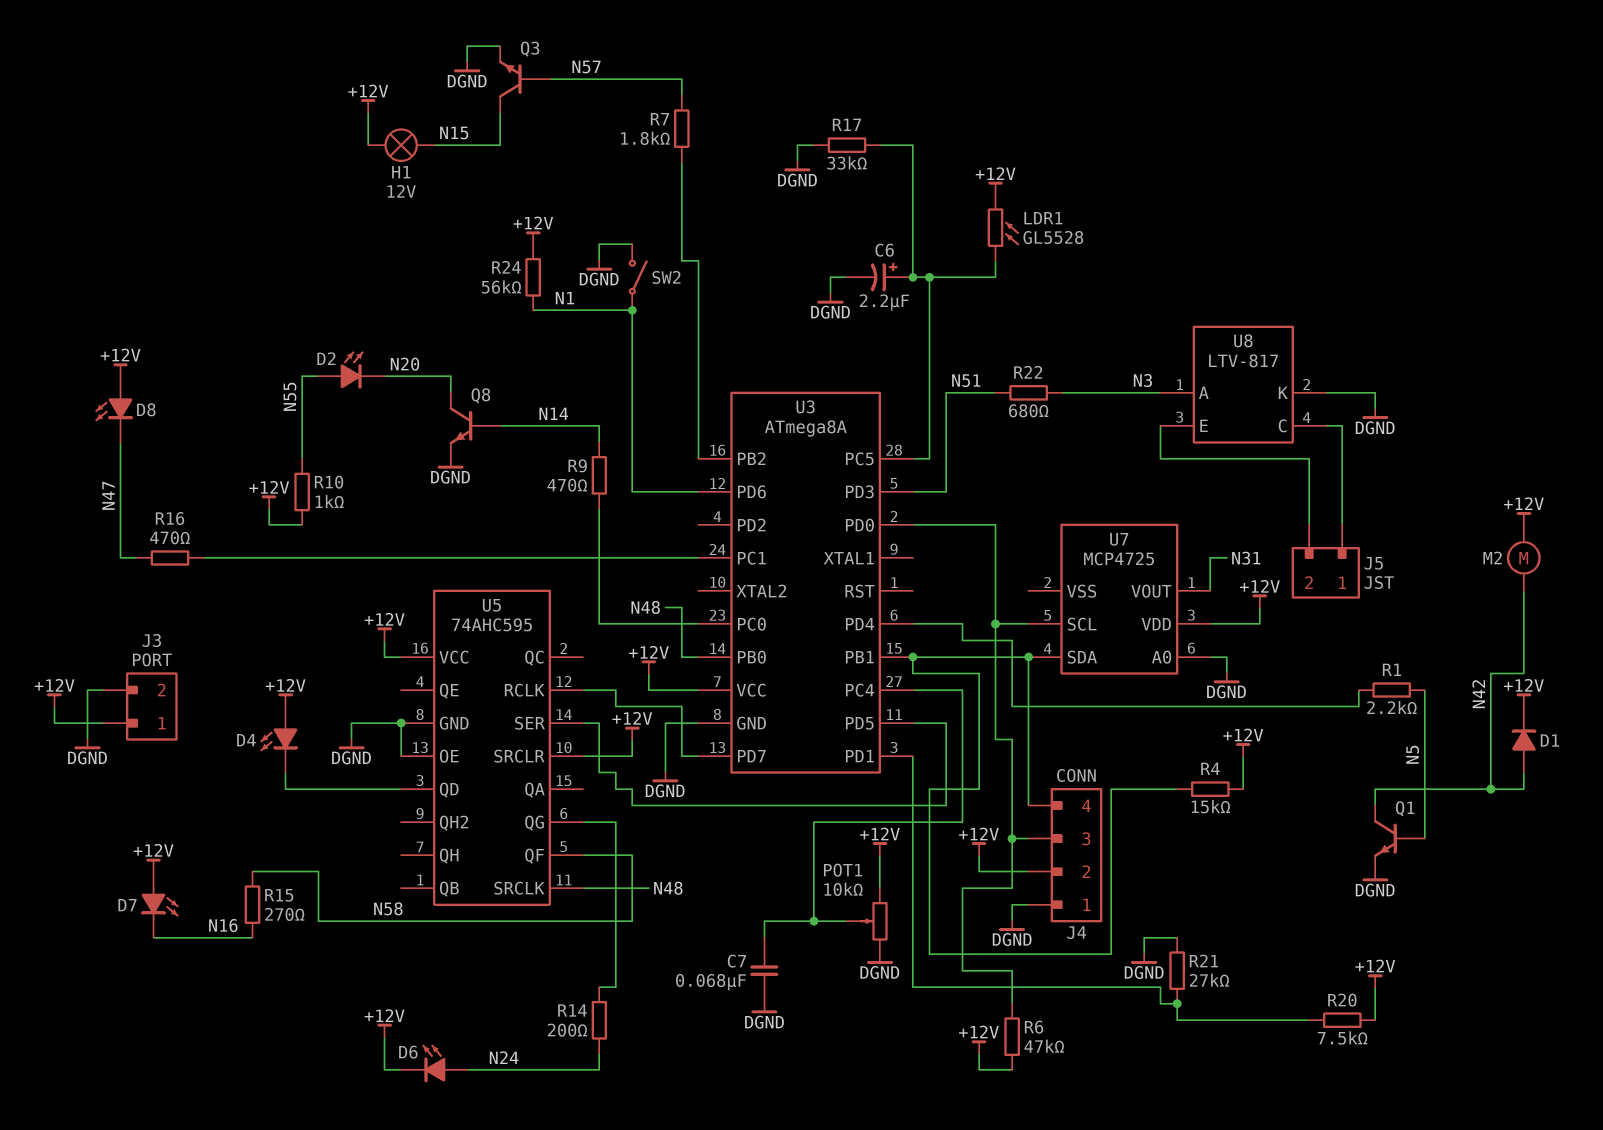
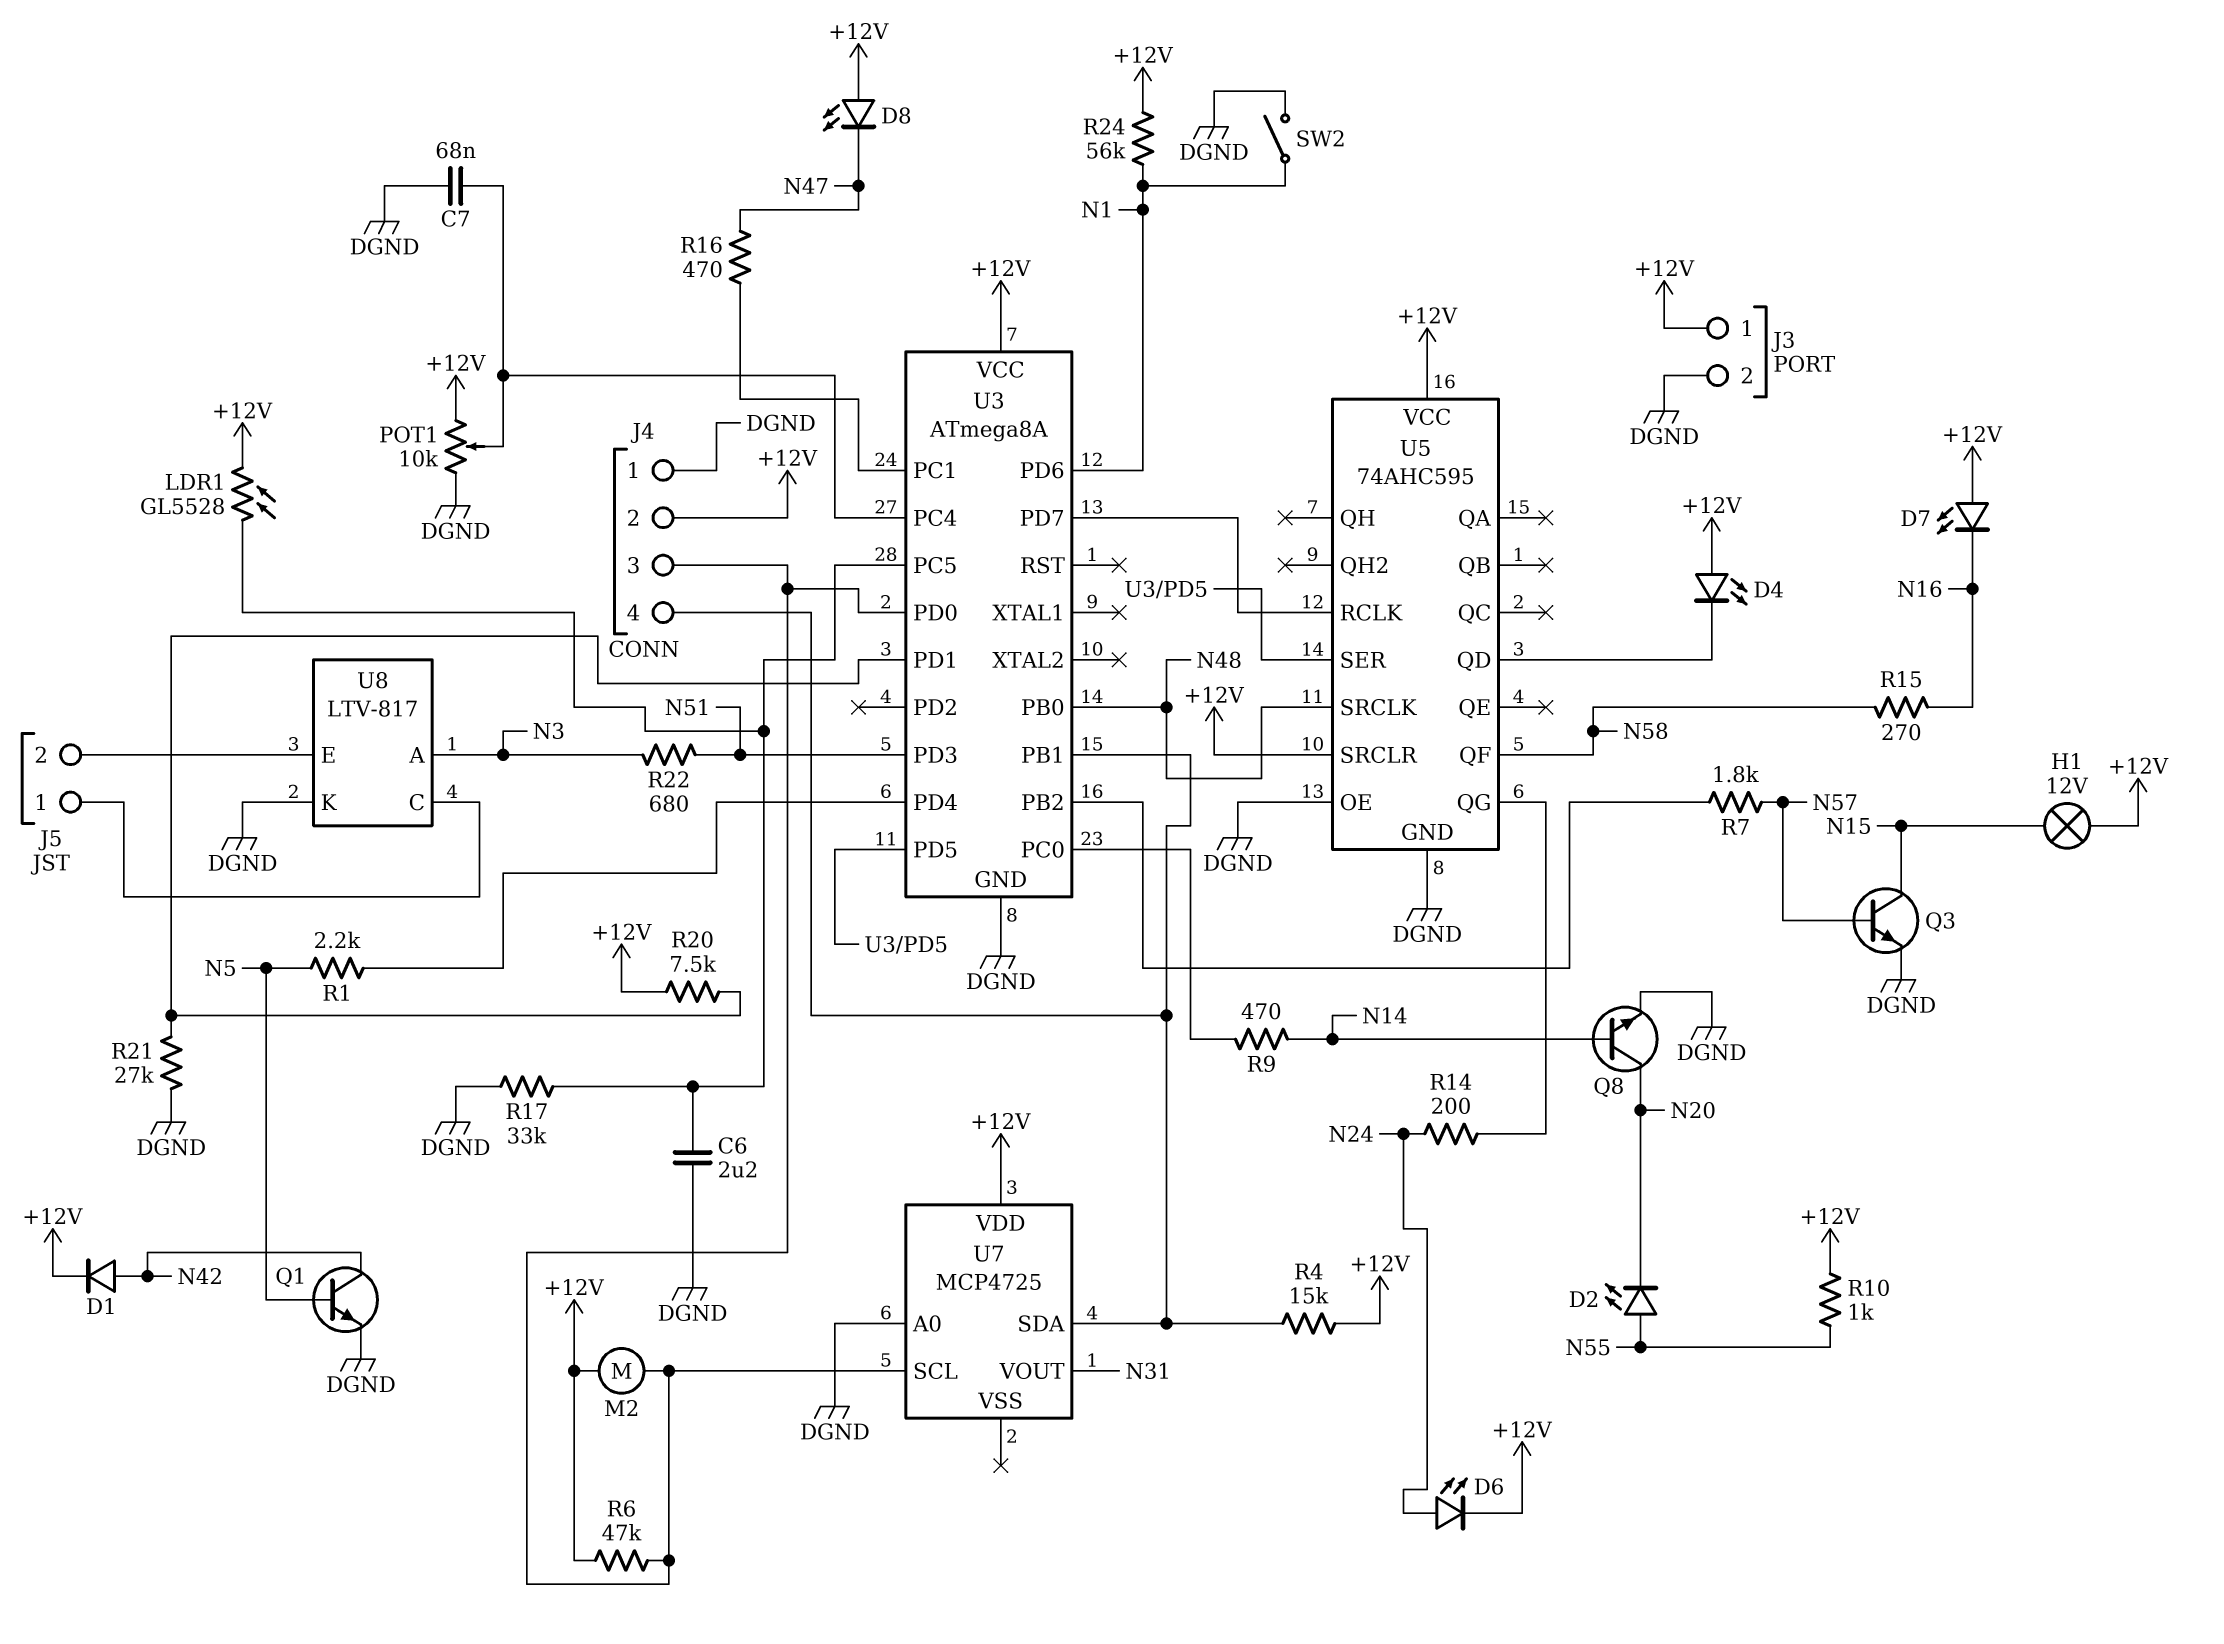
C6: 2.2uF (plus U3/PC5, minus DGND) -> 2.2uF (DGND, U3/PC5)
M2: motor (+12V, N42) -> motor (+12V, J4/3)

